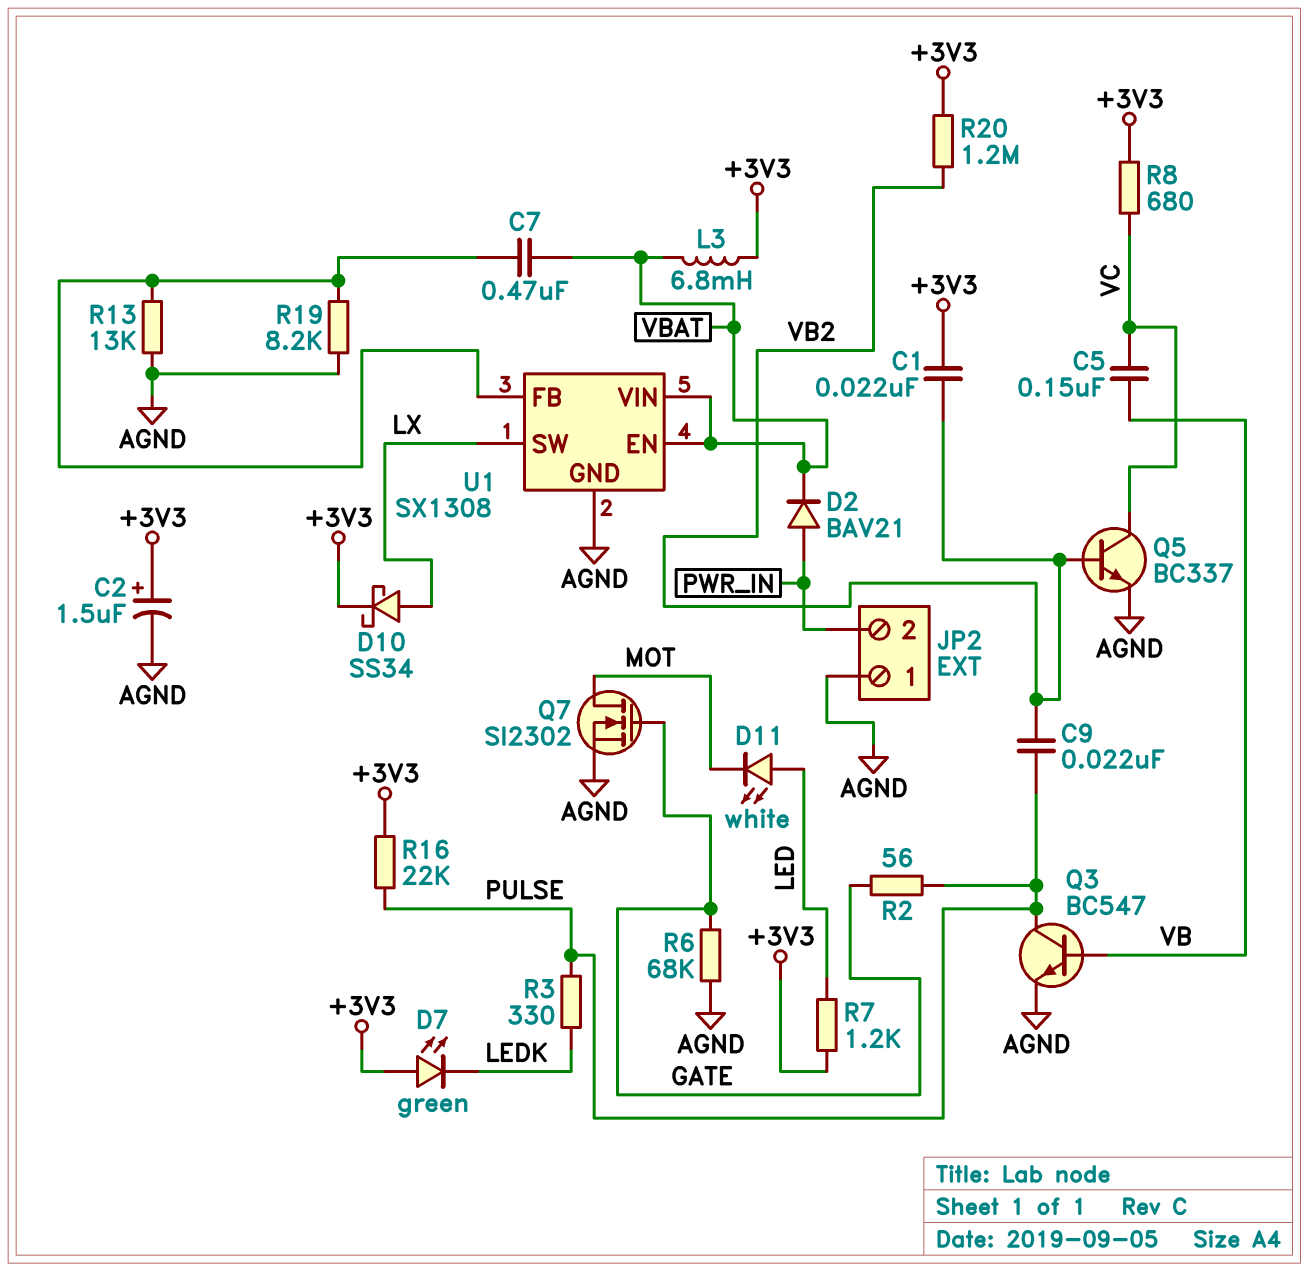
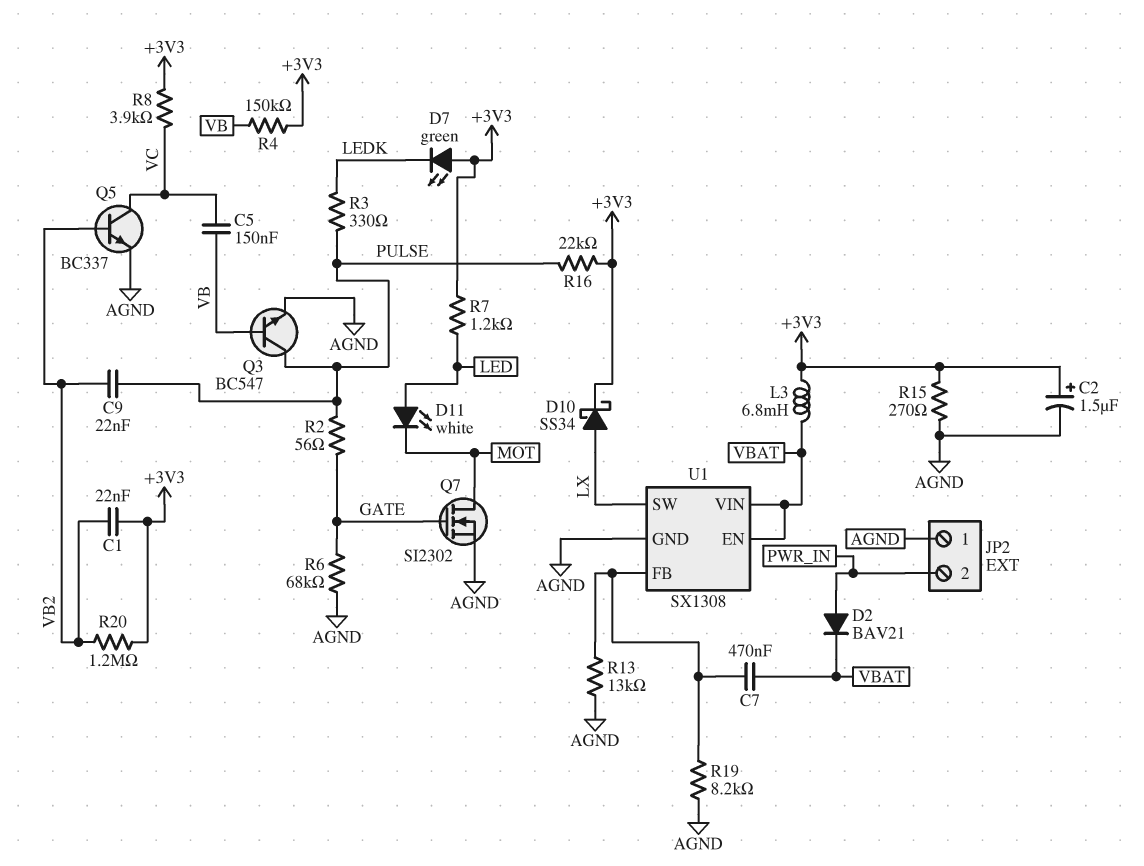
R4: none -> 150k (+3V3, VB)
R8: 680 (+3V3, VC) -> 3.9k (+3V3, VC)
R15: none -> 270 (+3V3, AGND)

